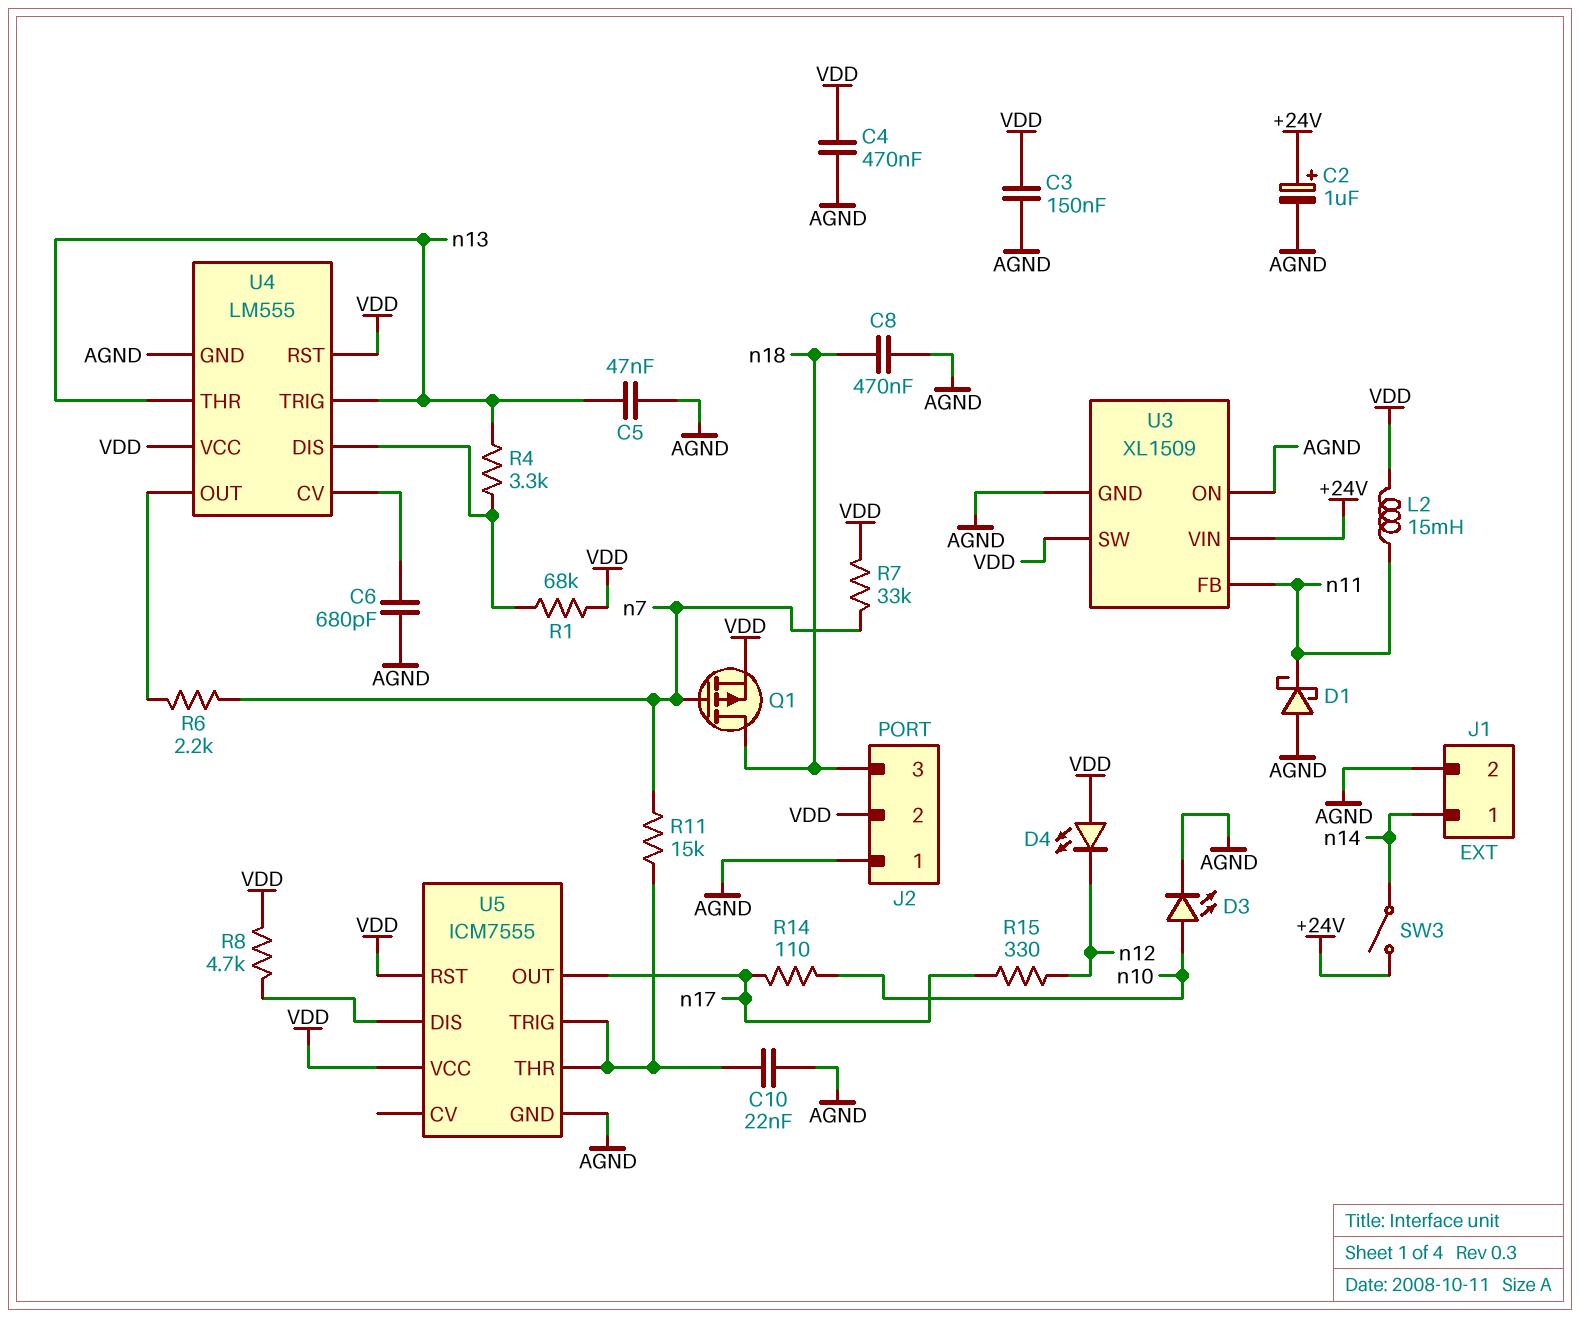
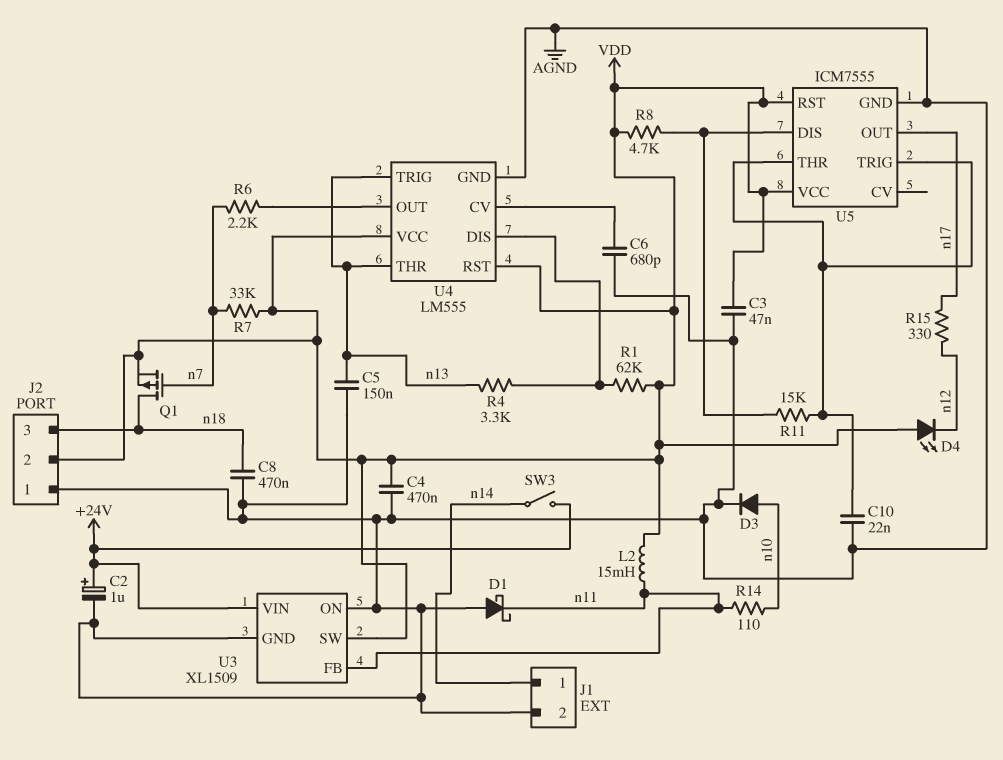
C3: 150nF (AGND, VDD) -> 47nF (AGND, VDD)
C5: 47nF (AGND, n13) -> 150nF (AGND, n13)
D3: LED (A n10, K AGND) -> diode (A n10, K AGND)
R1: 68k (U4/DIS, VDD) -> 62k (U4/DIS, VDD)
R11: 15k (U5/THR, n7) -> 15k (U5/DIS, U5/THR)
R14: 110 (n10, n17) -> 110 (n10, n11)

